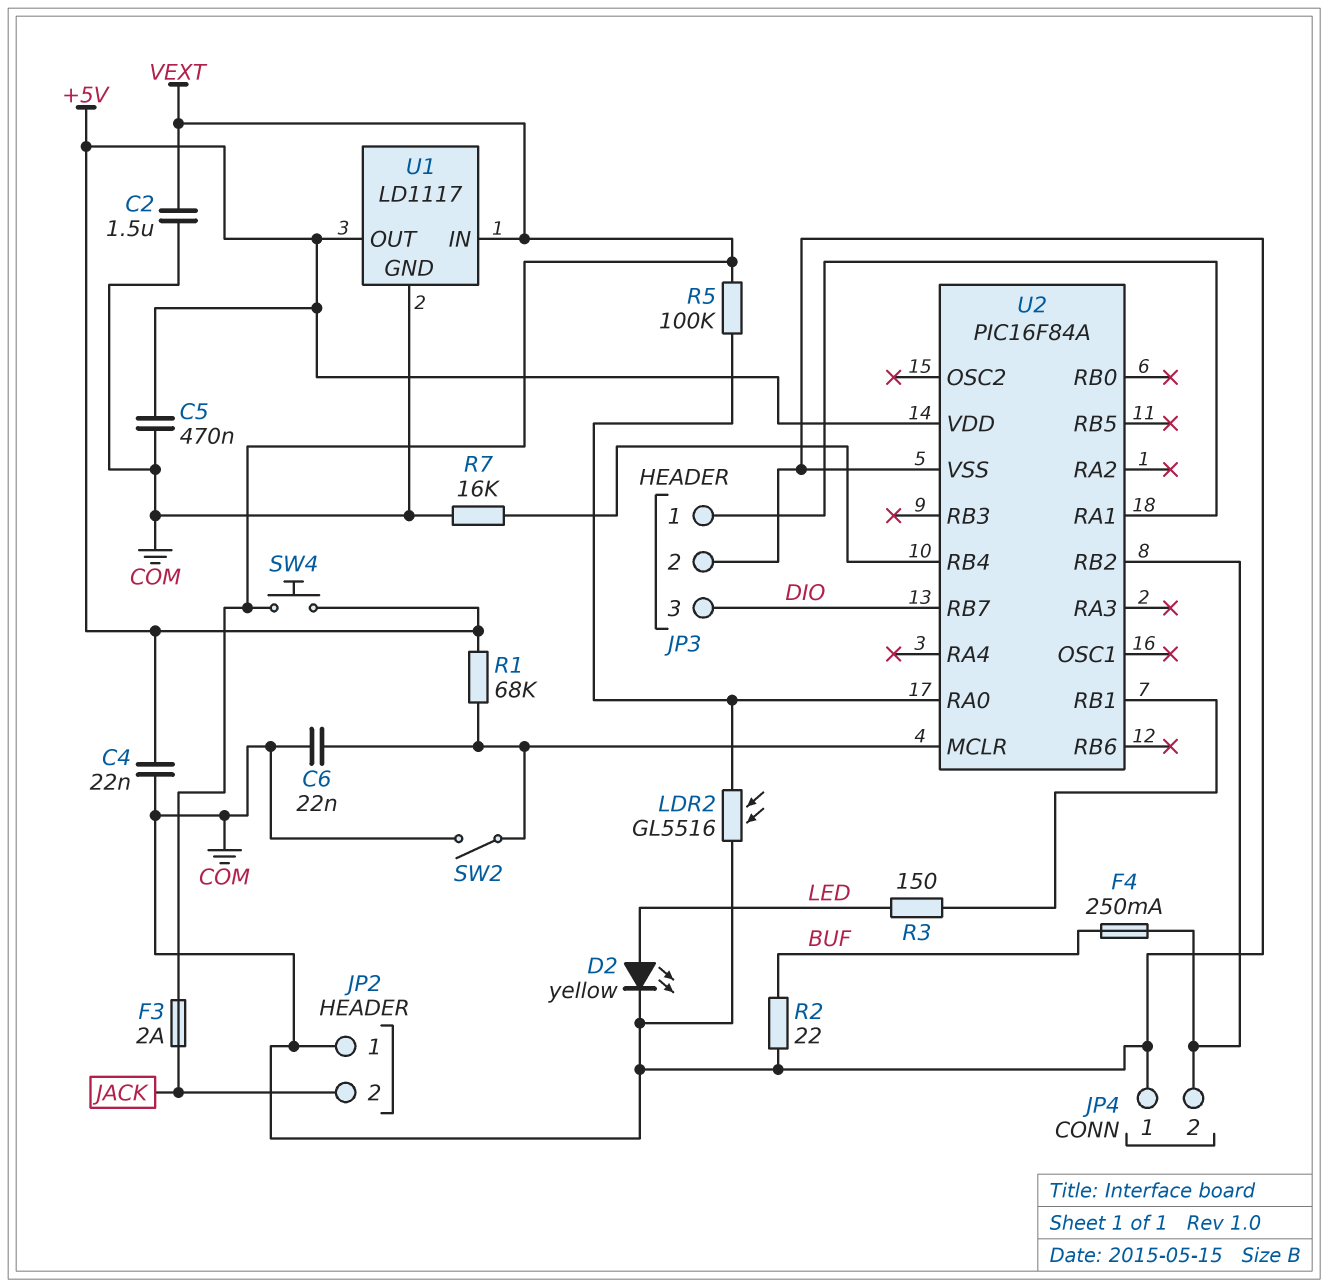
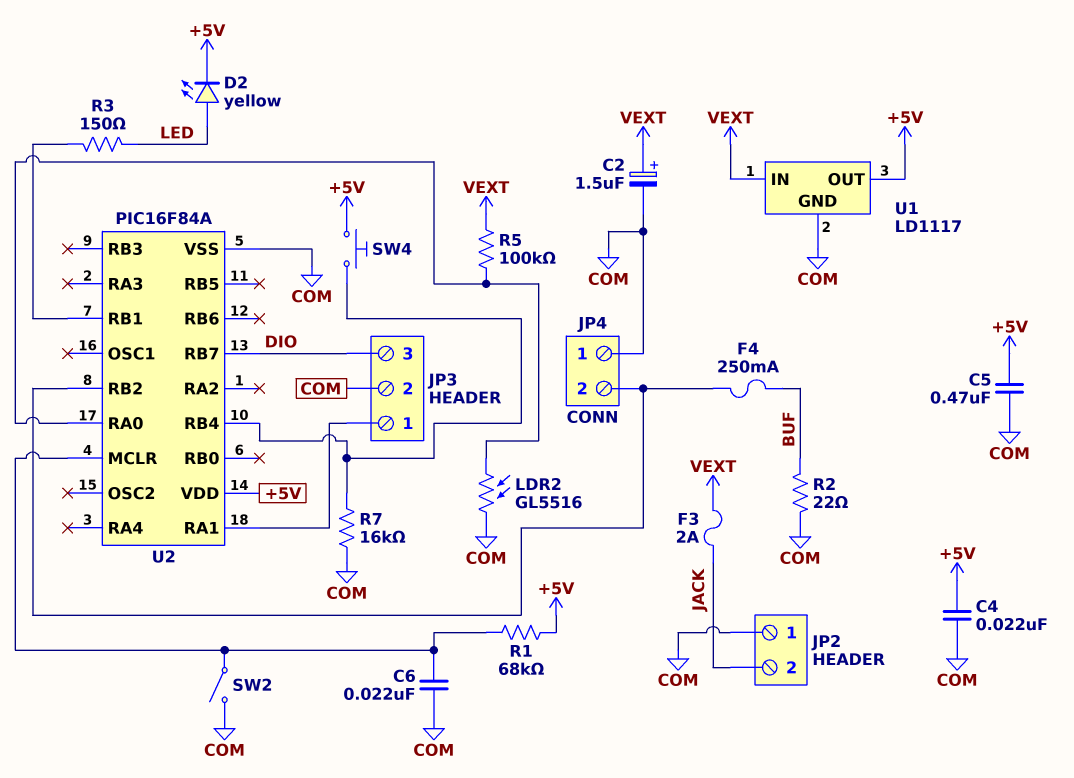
C2: 1.5uF (COM, VEXT) -> 1.5uF (plus VEXT, minus COM)
D2: LED yellow (A LED, K COM) -> LED yellow (A LED, K +5V)
SW4: button (+5V, VEXT) -> button (+5V, U2/RB4)

